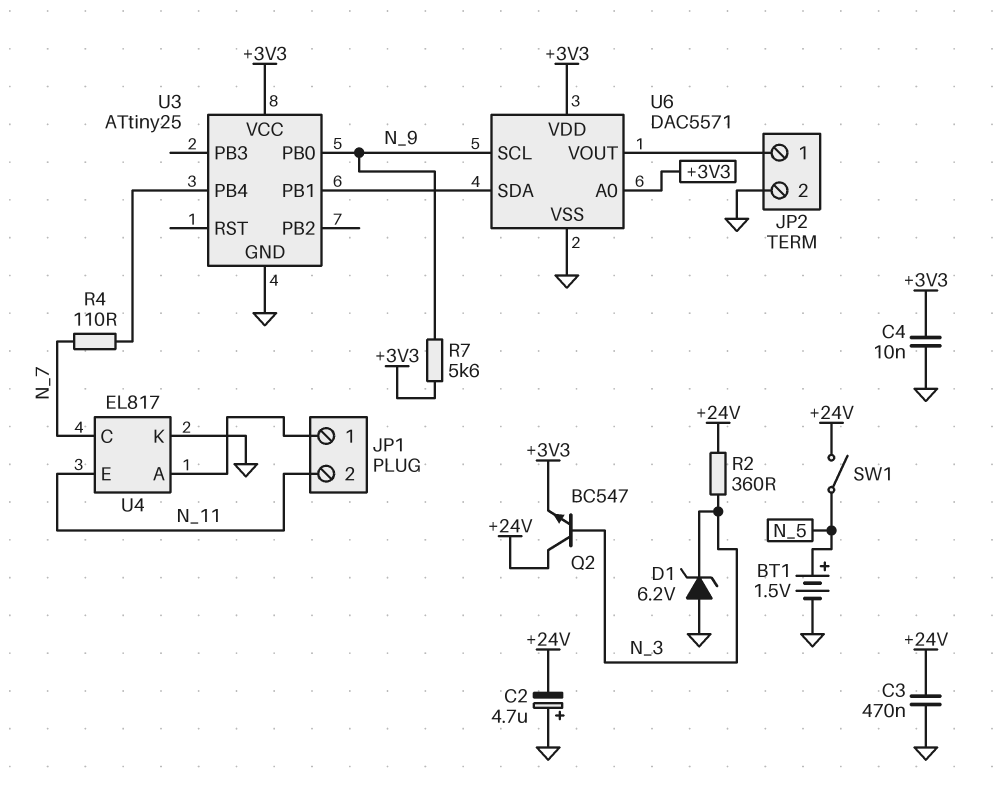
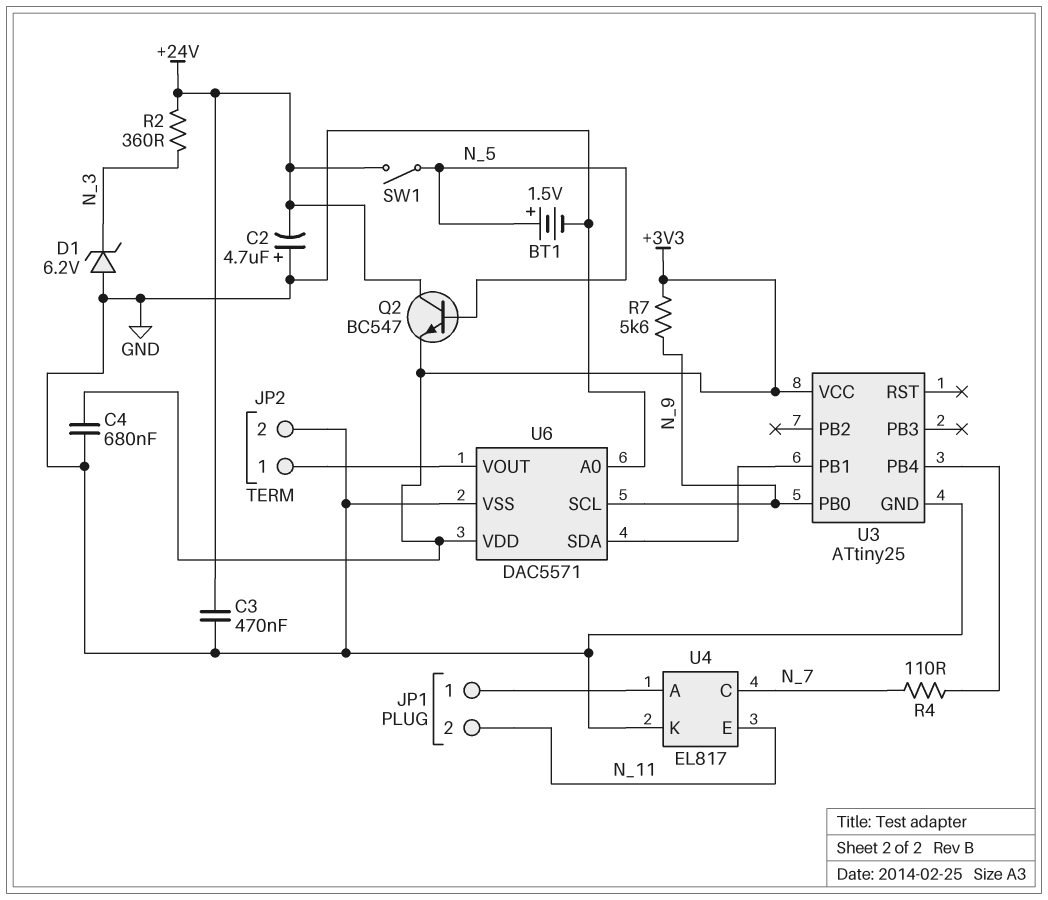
C4: 10nF (+3V3, GND) -> 680nF (+3V3, GND)
Q2: NPN BC547 (B N_3, C +24V, E +3V3) -> NPN BC547 (B N_5, C +24V, E +3V3)
U6 pin A0: +3V3 -> GND

